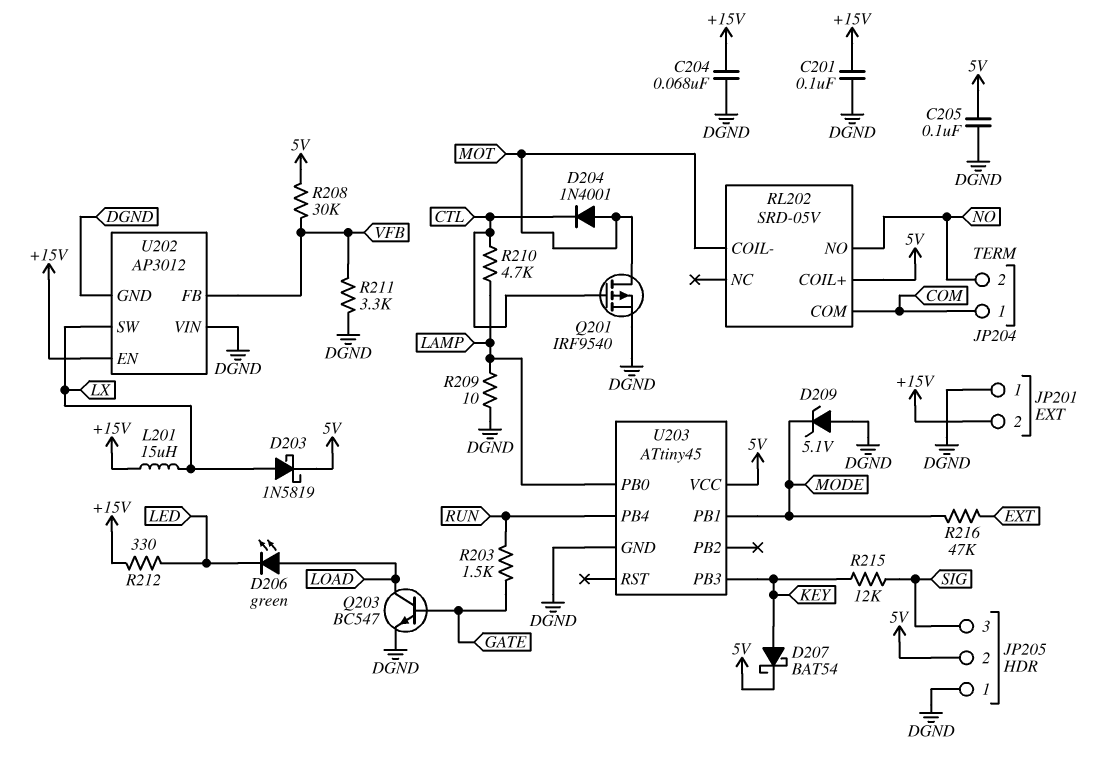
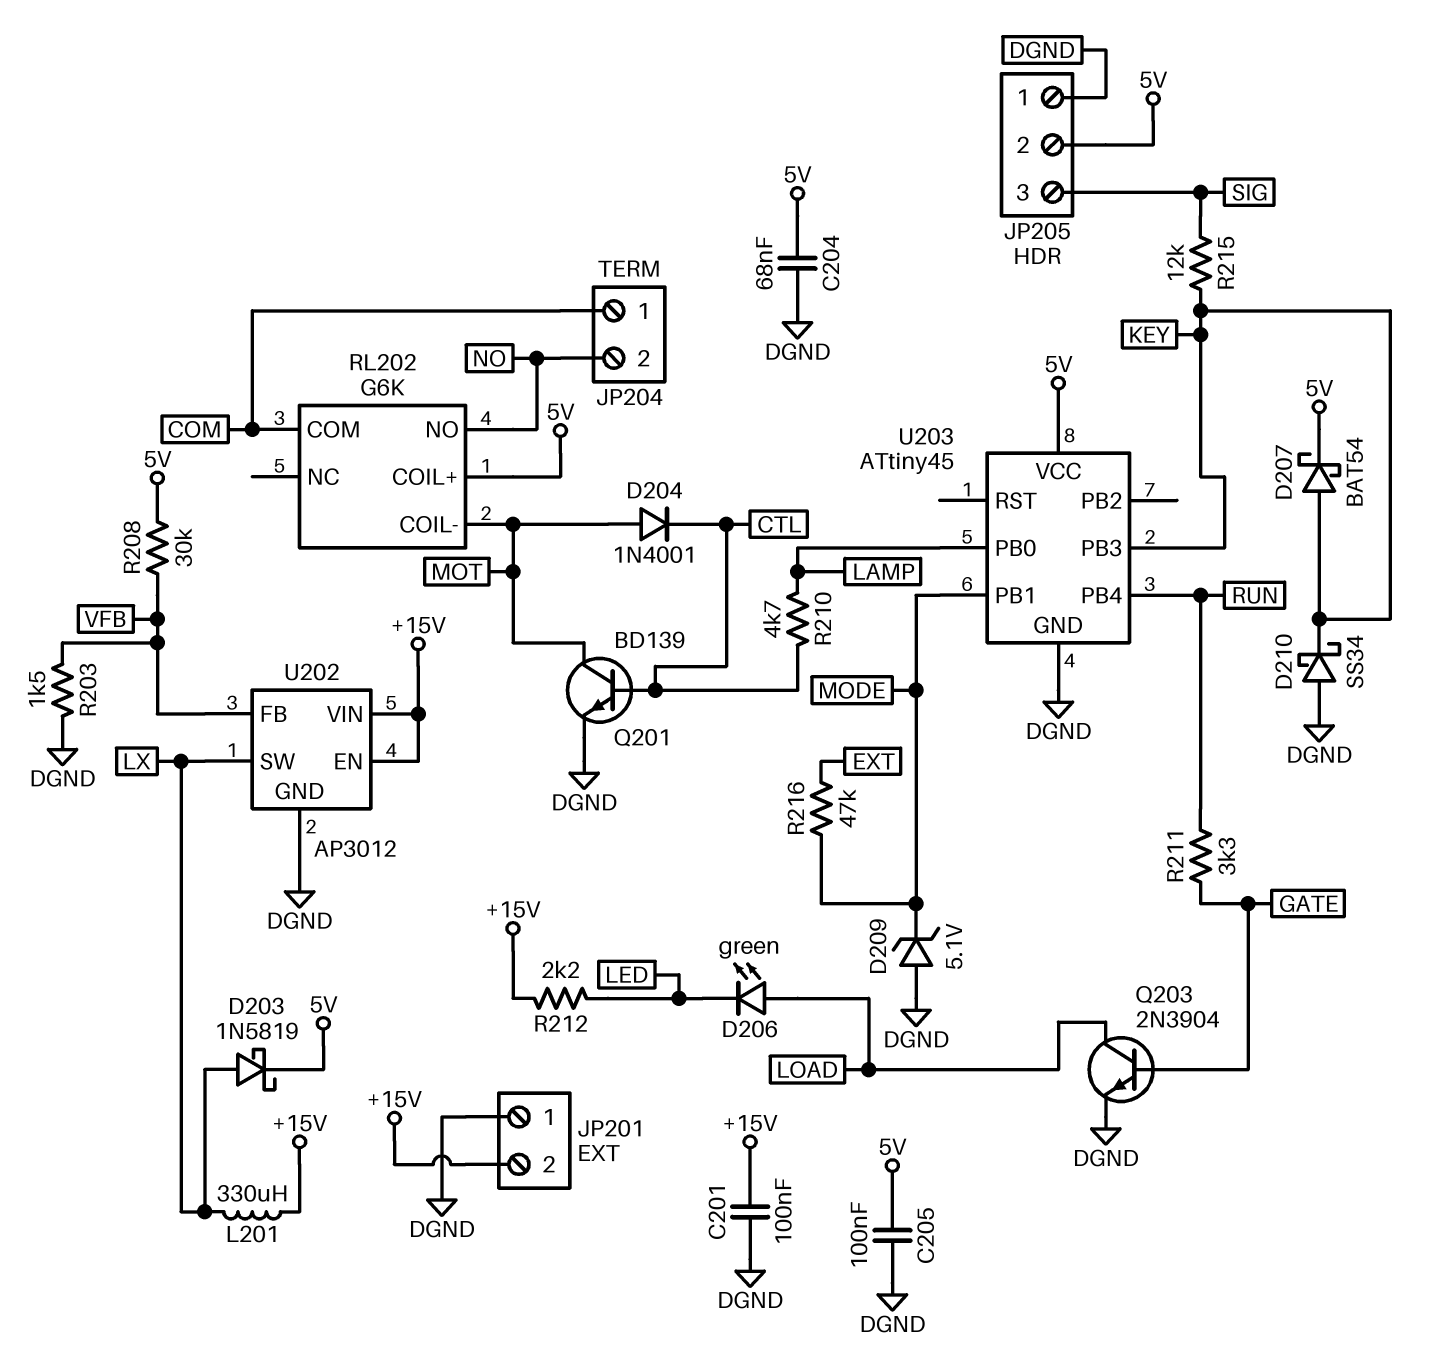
C204: 68nF (+15V, DGND) -> 68nF (5V, DGND)
D210: none -> schottky SS34 (A DGND, K KEY)
L201: 15uH (+15V, LX) -> 330uH (+15V, LX)
Q201: PMOS IRF9540 (G CTL, D MOT, S DGND) -> NPN BD139 (B CTL, C MOT, E DGND)
Q203: NPN BC547 (B GATE, C LOAD, E DGND) -> NPN 2N3904 (B GATE, C LOAD, E DGND)
R203: 1.5k (GATE, RUN) -> 1.5k (DGND, VFB)
R209: 10 (DGND, LAMP) -> none
R211: 3.3k (DGND, VFB) -> 3.3k (GATE, RUN)
R212: 330 (+15V, LED) -> 2.2k (+15V, LED)
RL202: SRD-05V -> G6K
U202 pin VIN: DGND -> +15V

